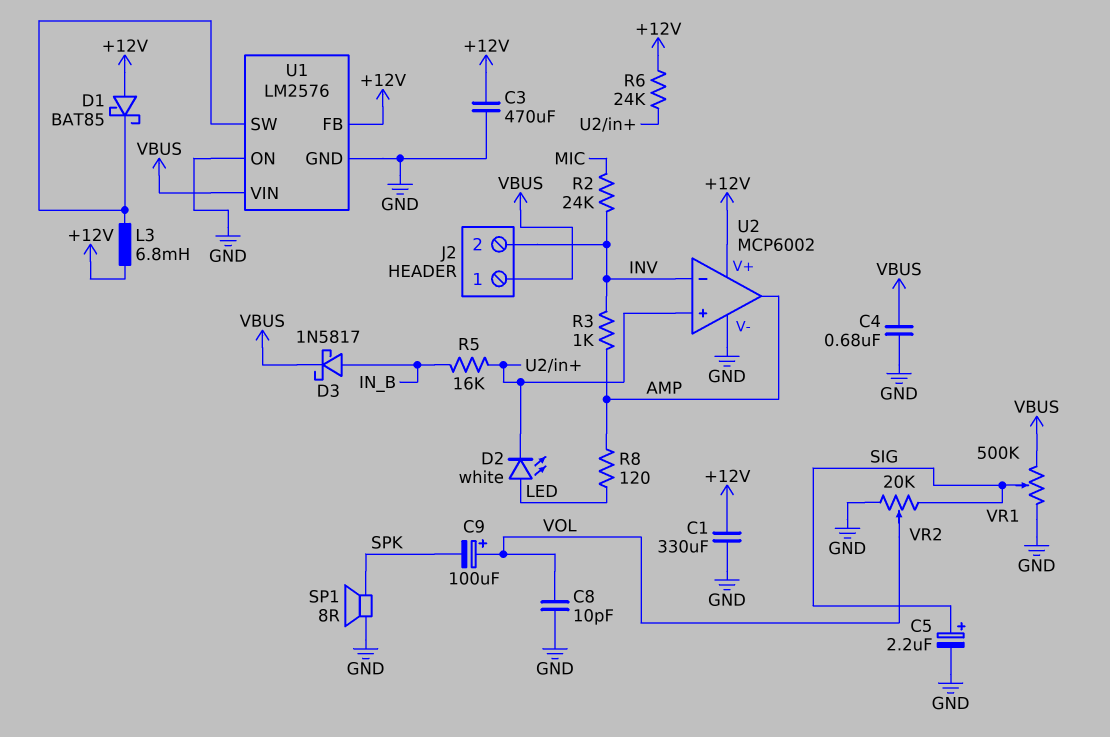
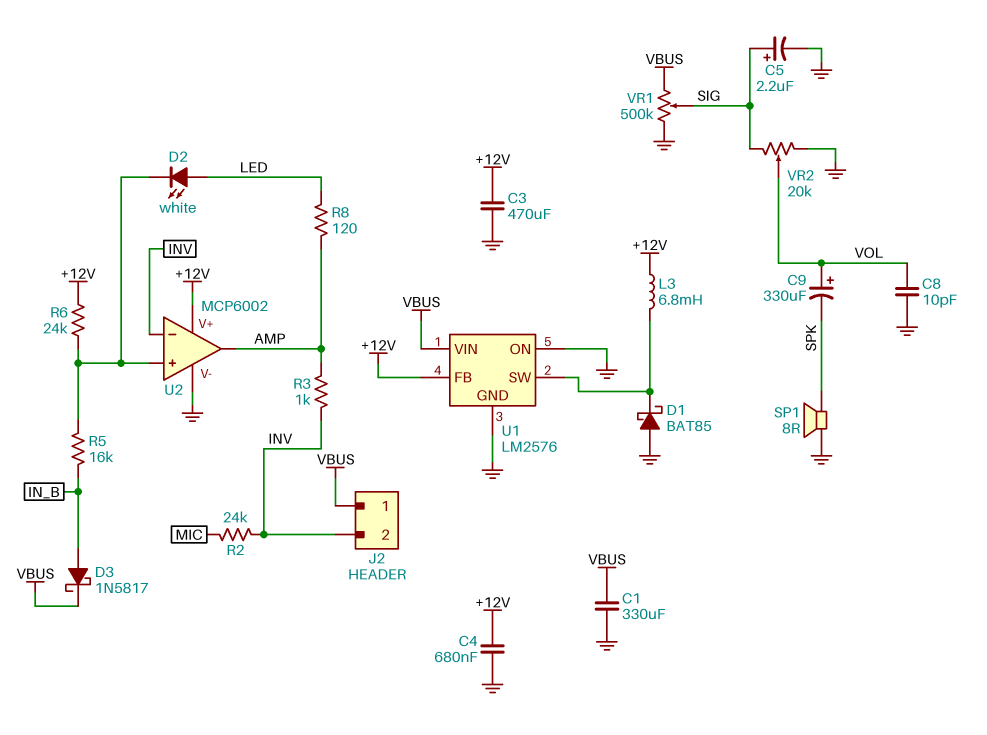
C1: 330uF (+12V, GND) -> 330uF (GND, VBUS)
C4: 680nF (GND, VBUS) -> 680nF (+12V, GND)
C9: 100uF (plus VOL, minus SPK) -> 330uF (plus VOL, minus SPK)
D1: schottky BAT85 (A +12V, K U1/SW) -> schottky BAT85 (A GND, K U1/SW)

